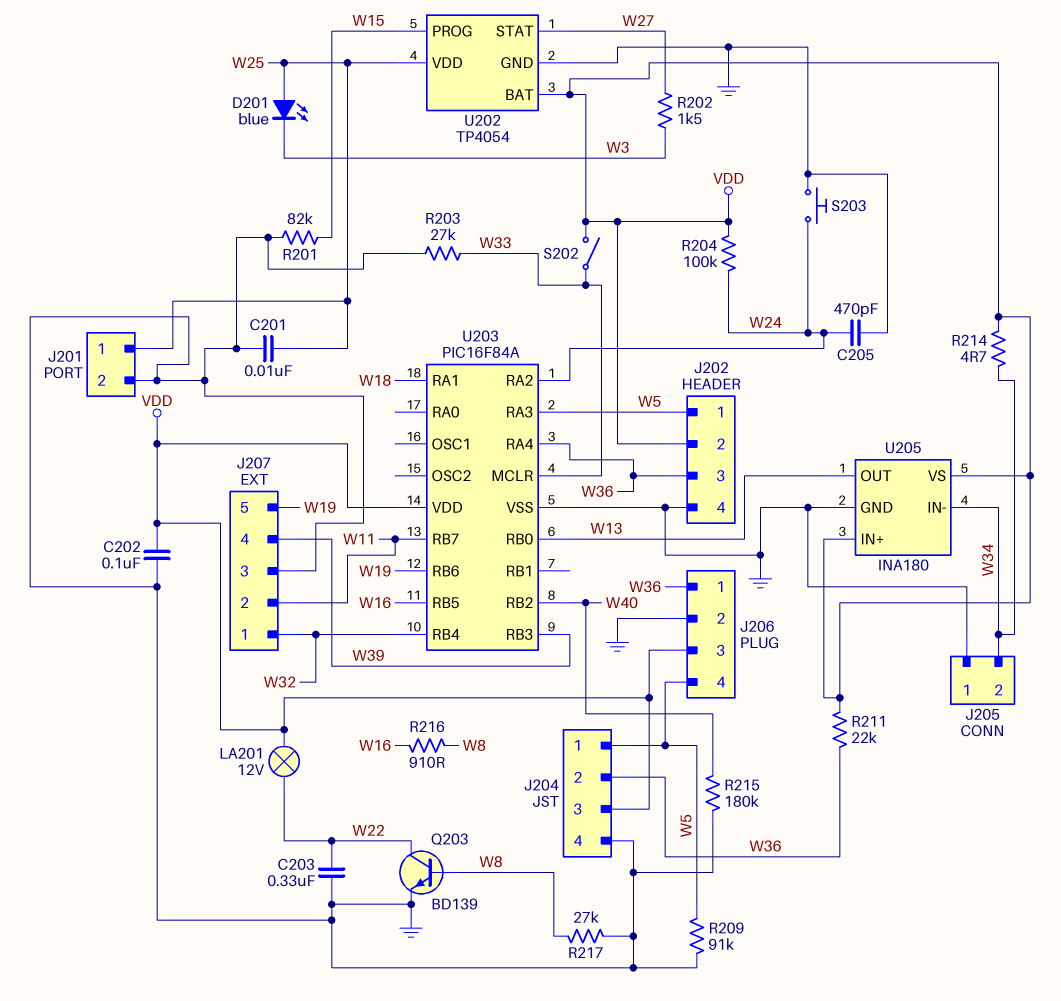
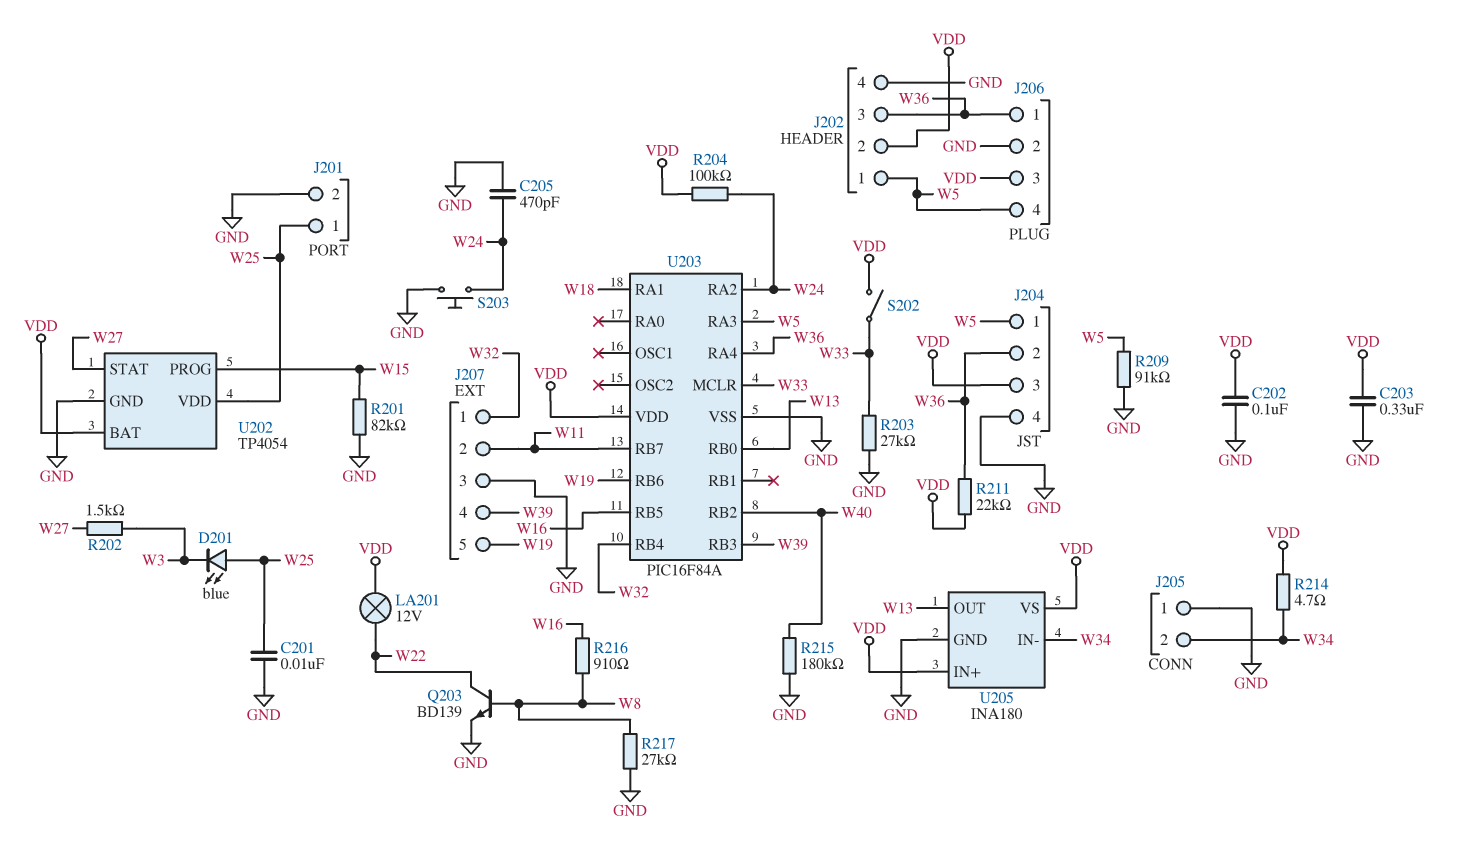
C203: 330nF (GND, W22) -> 330nF (GND, VDD)

